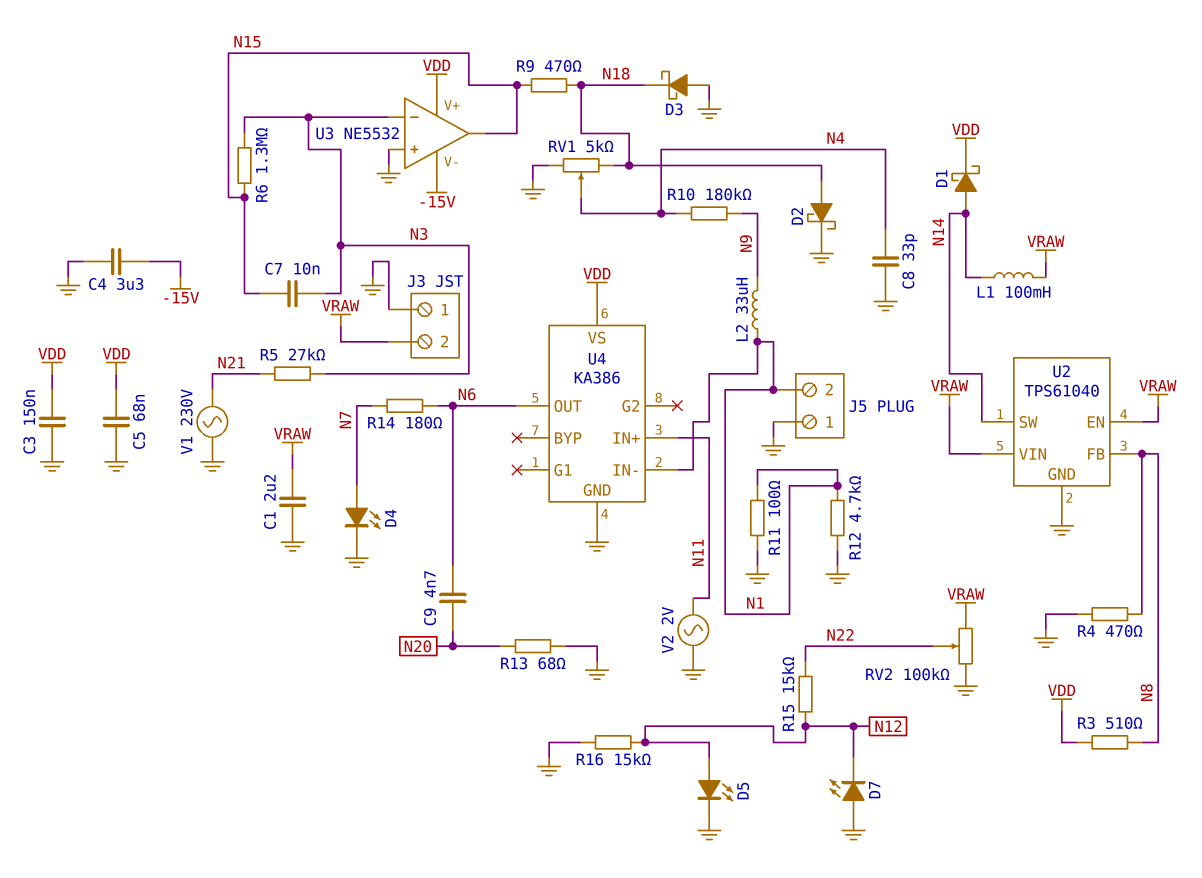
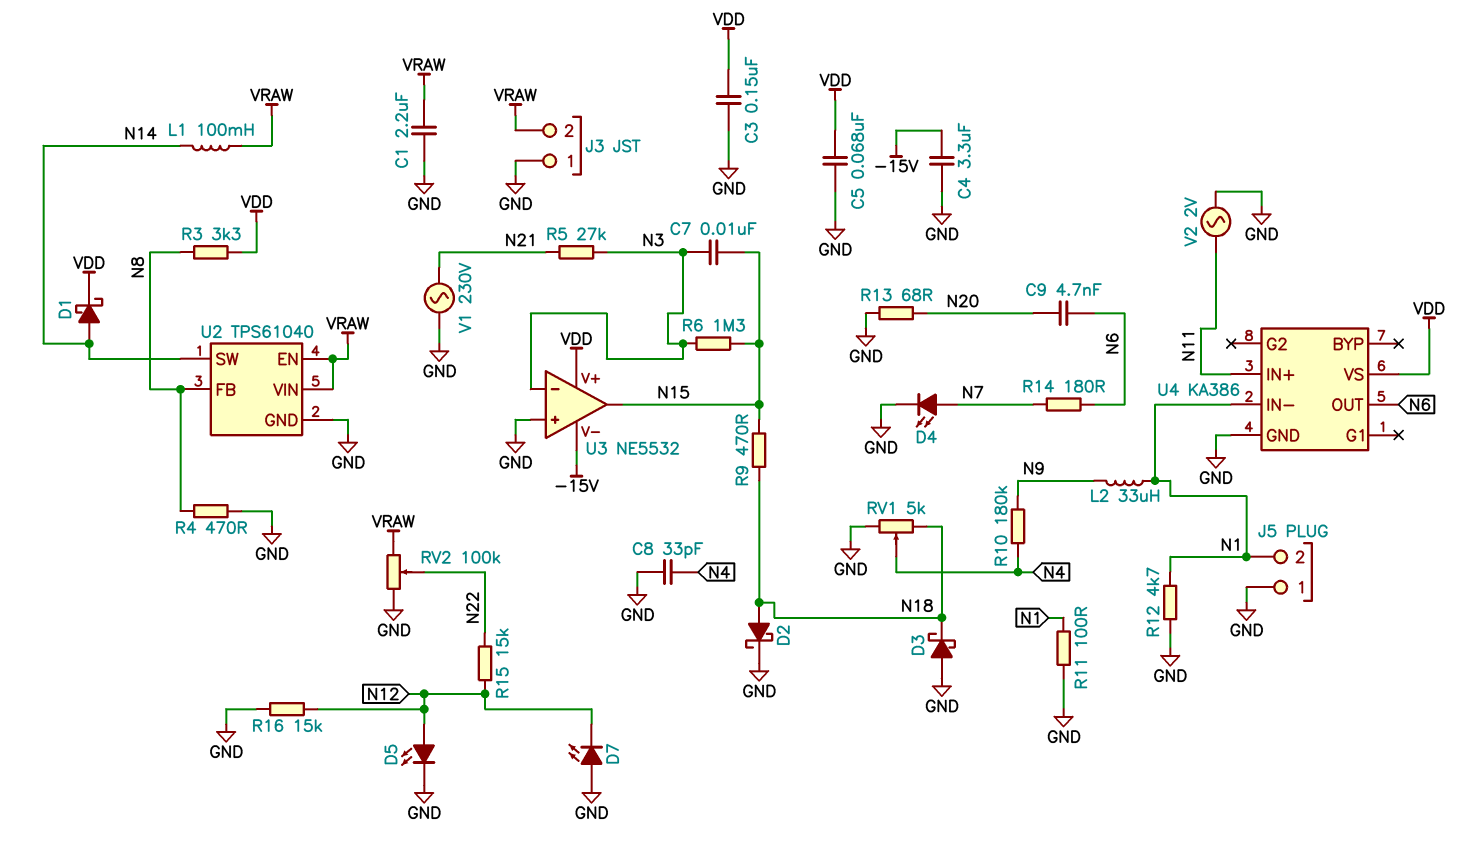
R3: 510 (N8, VDD) -> 3.3k (N8, VDD)

